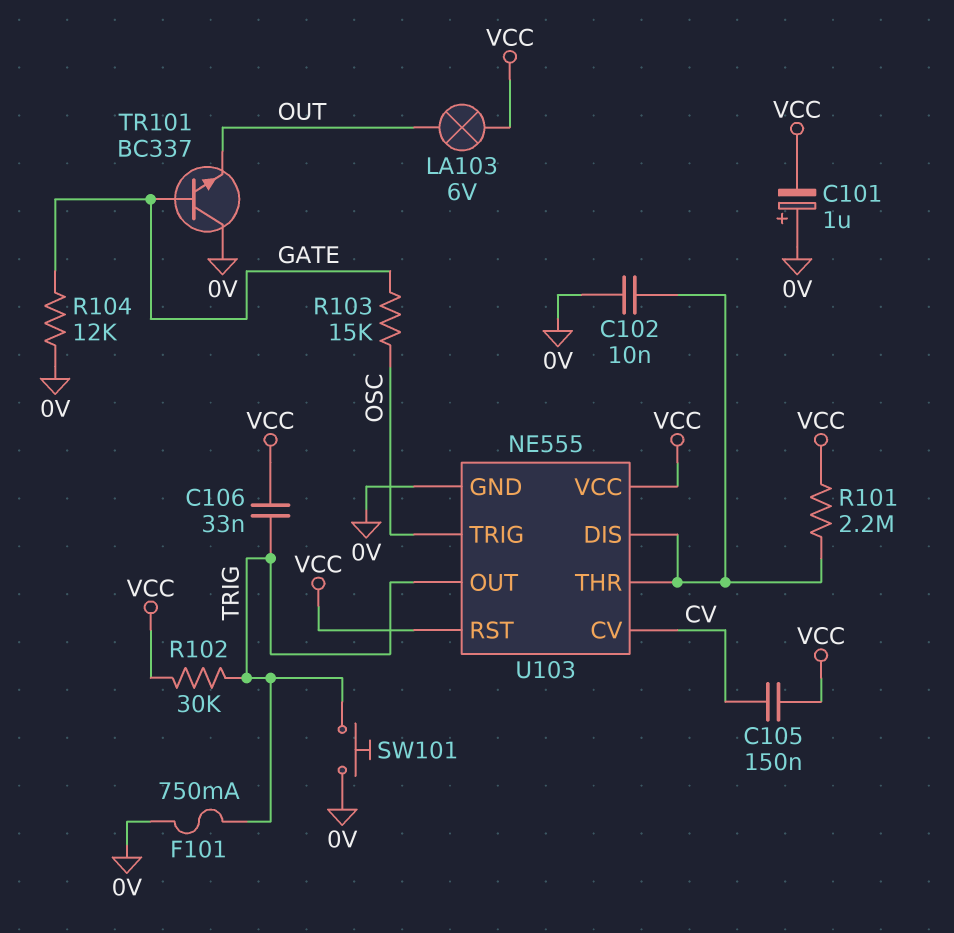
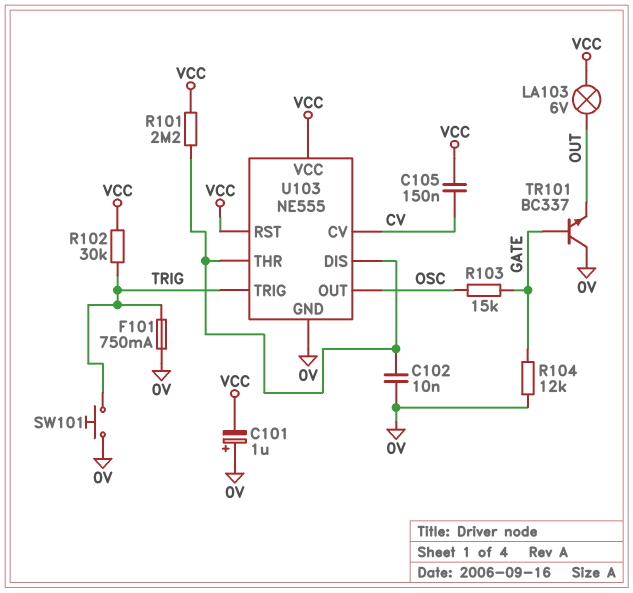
C106: 33nF (TRIG, VCC) -> none
U103 pin OUT: TRIG -> OSC
U103 pin TRIG: OSC -> TRIG

